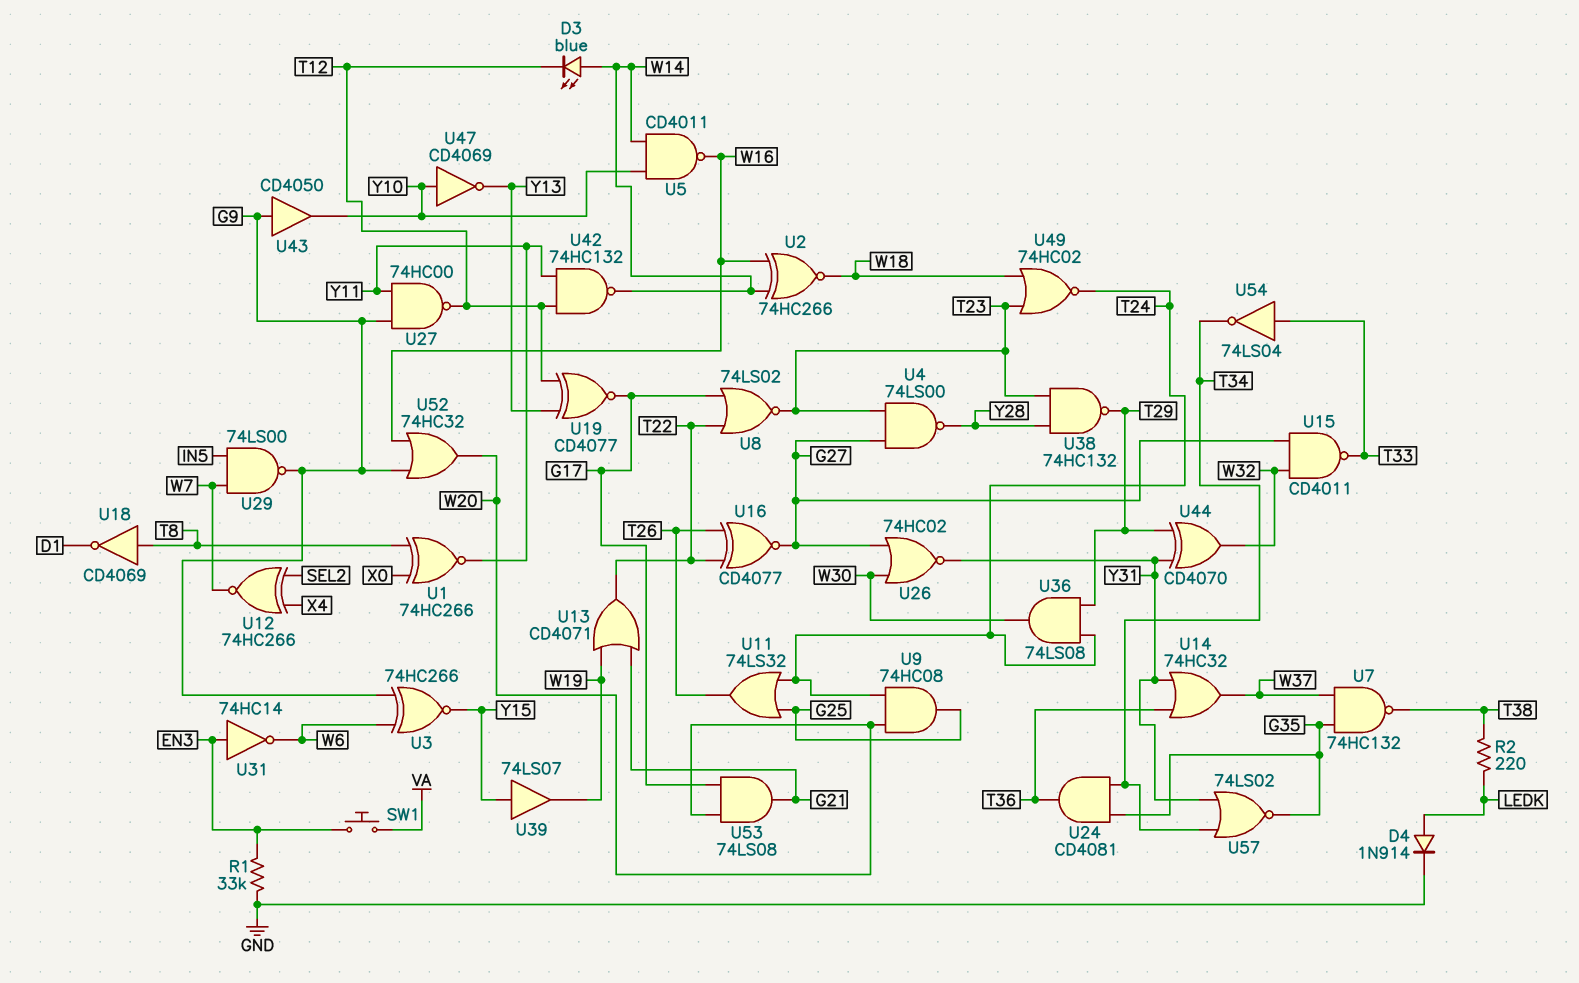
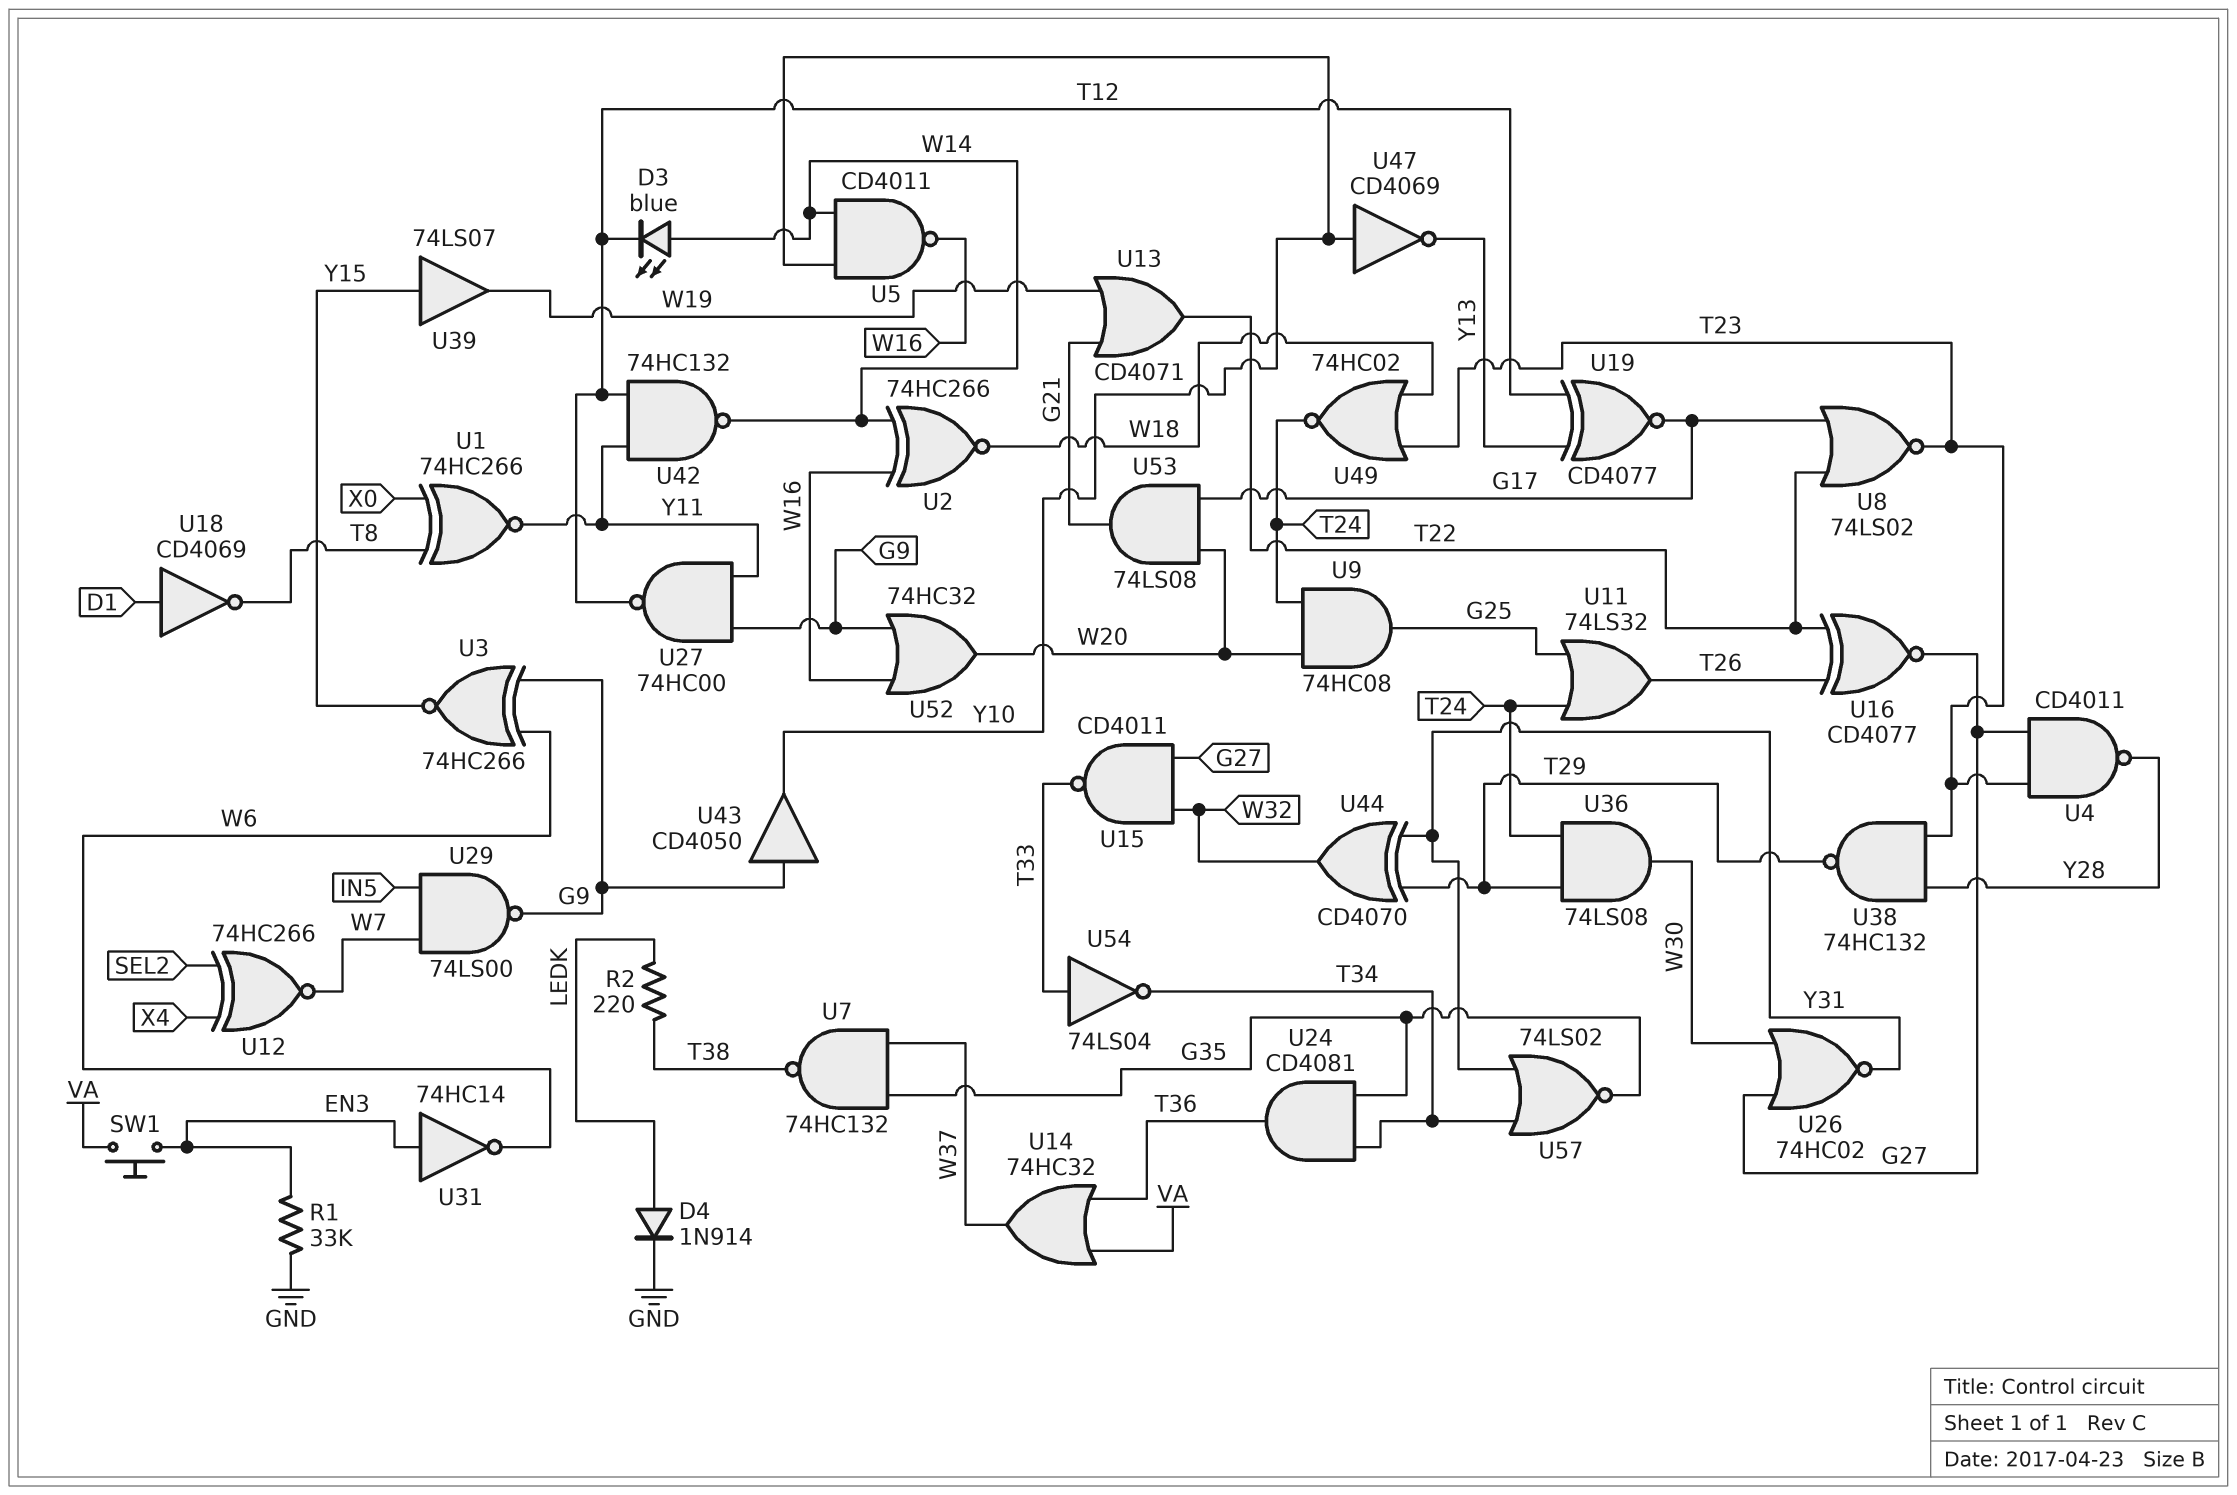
U4: NAND 74LS00 (in G27, in T23, out Y28) -> NAND CD4011 (in G27, in T23, out Y28)
U14: OR 74HC32 (in T36, in Y31, out W37) -> OR 74HC32 (in T36, in VA, out W37)
U18: NOT CD4069 (in T8, out D1) -> NOT CD4069 (in D1, out T8)

